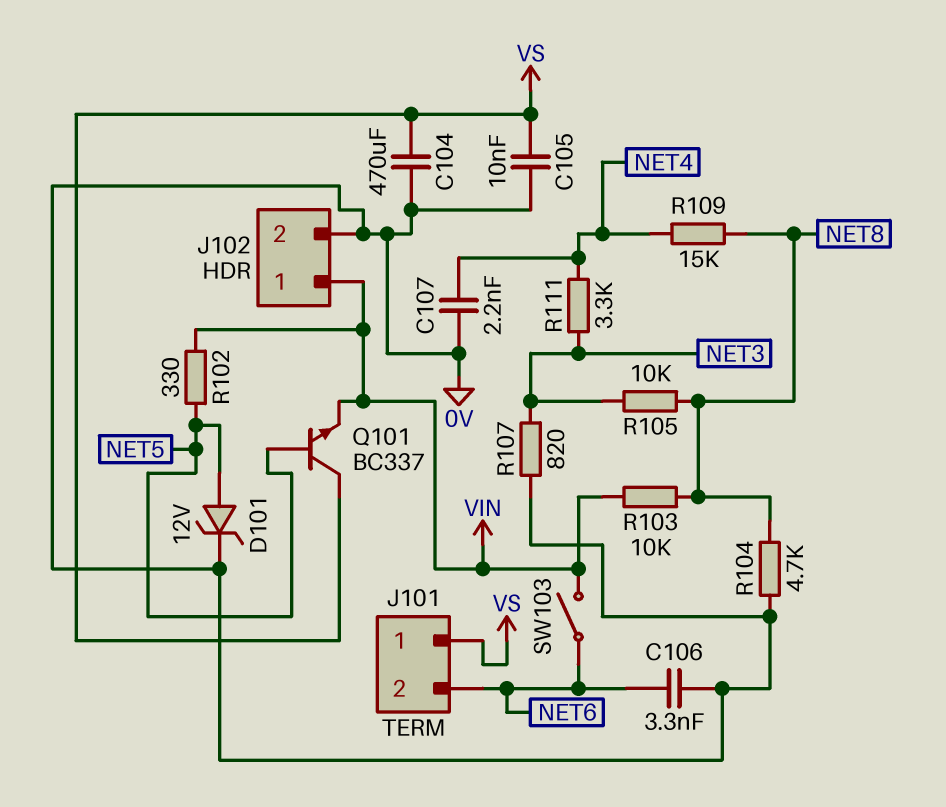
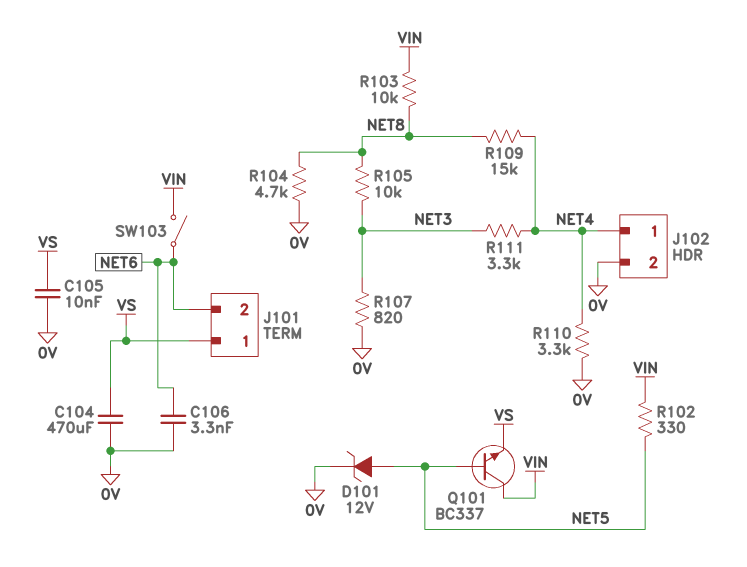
C107: 2.2nF (0V, NET4) -> none
J102 pin 1: VIN -> NET4
Q101: NPN BC337 (B NET5, C VS, E VIN) -> NPN BC337 (B NET5, C VIN, E VS)
R110: none -> 3.3k (0V, NET4)

